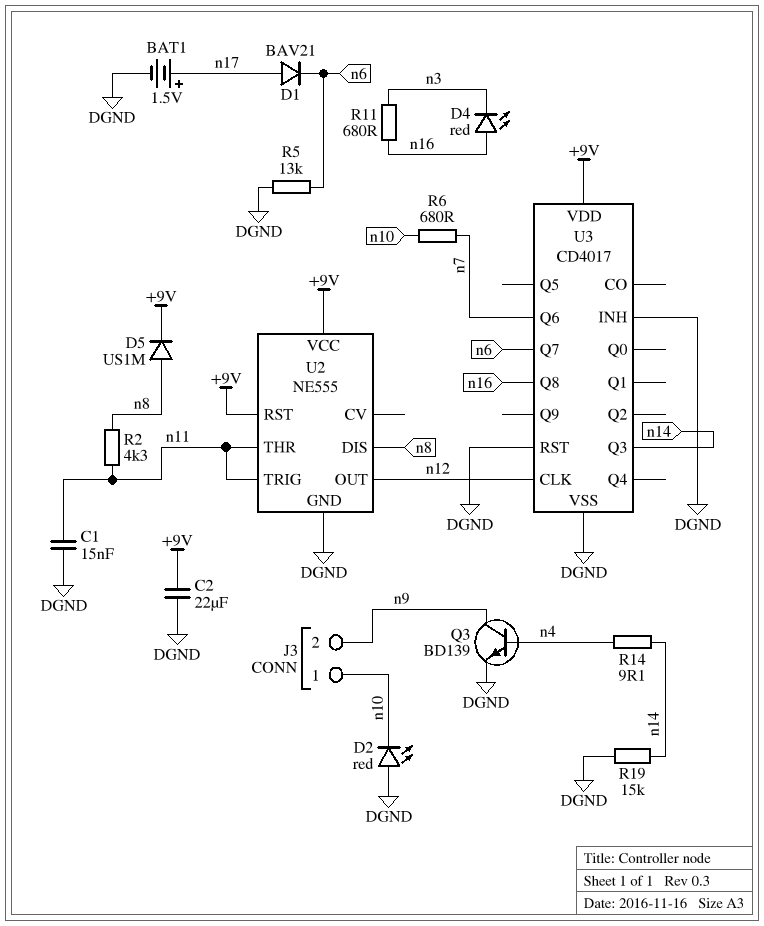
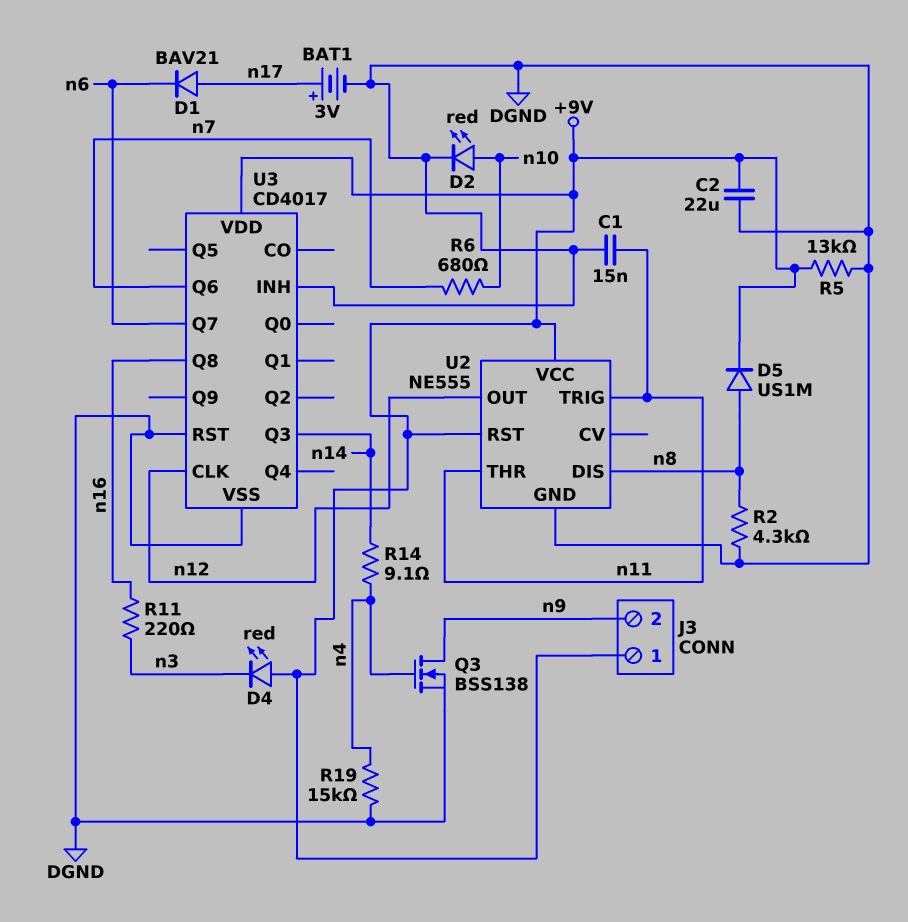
BAT1: 1.5V (plus n17, minus DGND) -> 3V (plus n17, minus DGND)
D2: LED red (A DGND, K n10) -> LED red (A n10, K DGND)
D4: LED red (A n16, K n3) -> LED red (A +9V, K n3)
J3 pin 1: n10 -> +9V
Q3: NPN BD139 (B n4, C n9, E DGND) -> NMOS BSS138 (G n4, D n9, S DGND)
R2: 4.3k (n8, n11) -> 4.3k (DGND, n8)
R5: 13k (DGND, n6) -> 13k (+9V, DGND)
R11: 680 (n3, n16) -> 220 (n3, n16)
R19: 15k (DGND, n14) -> 15k (DGND, n4)

